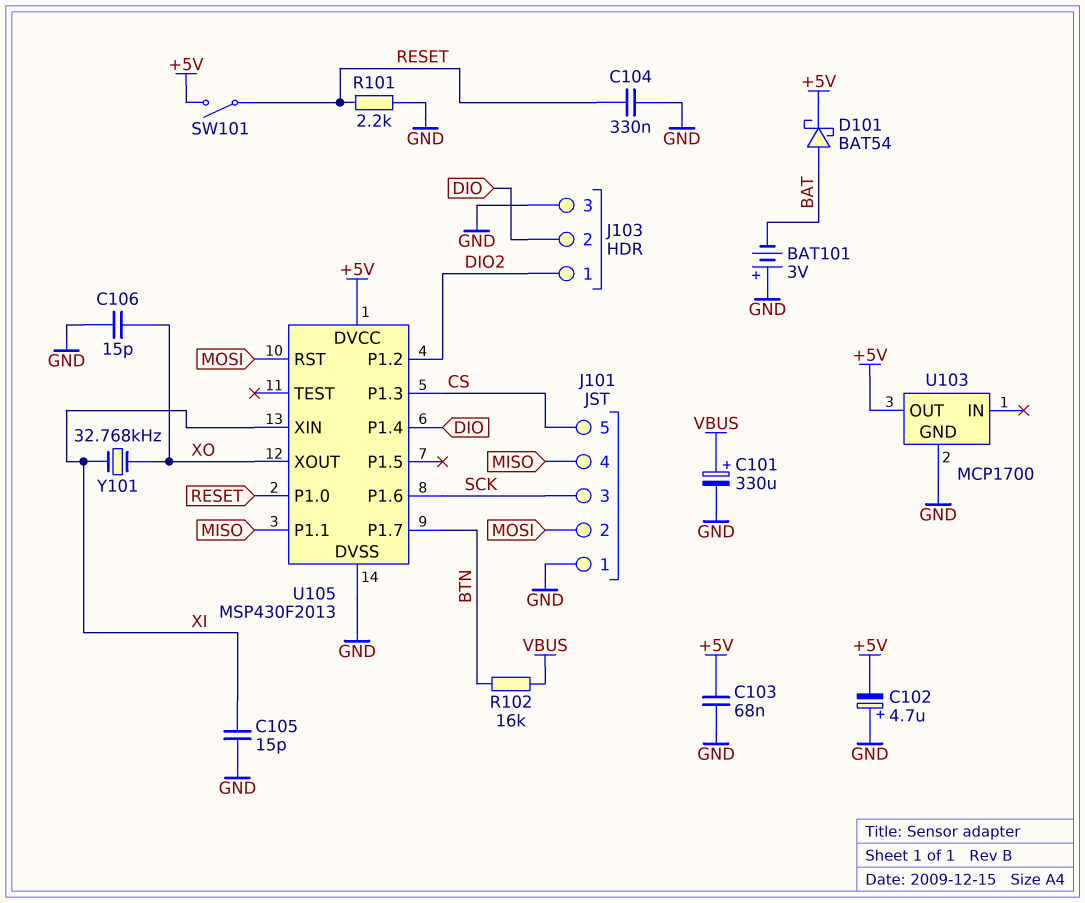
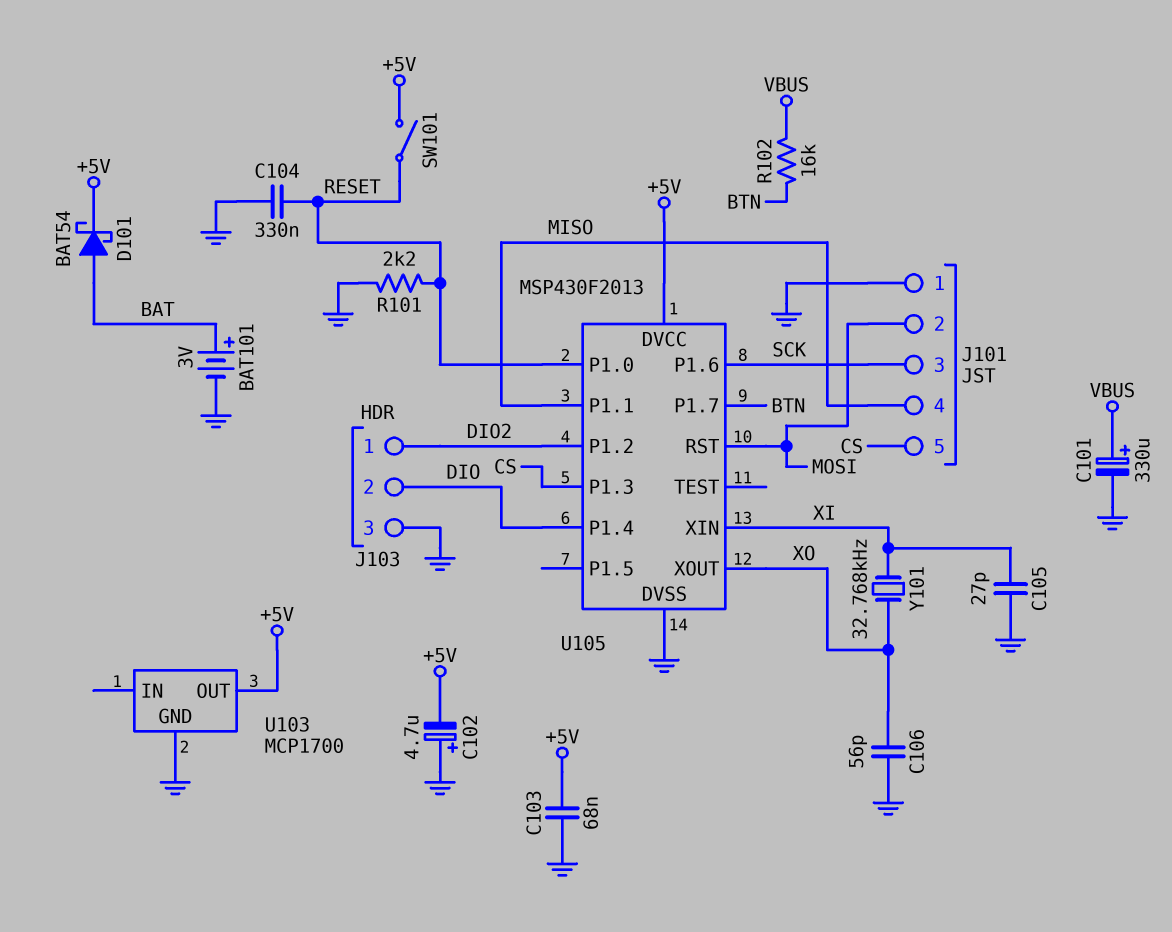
BAT101: 3V (plus GND, minus BAT) -> 3V (plus BAT, minus GND)
C105: 15pF (GND, XI) -> 27pF (GND, XI)
C106: 15pF (GND, XO) -> 56pF (GND, XO)

